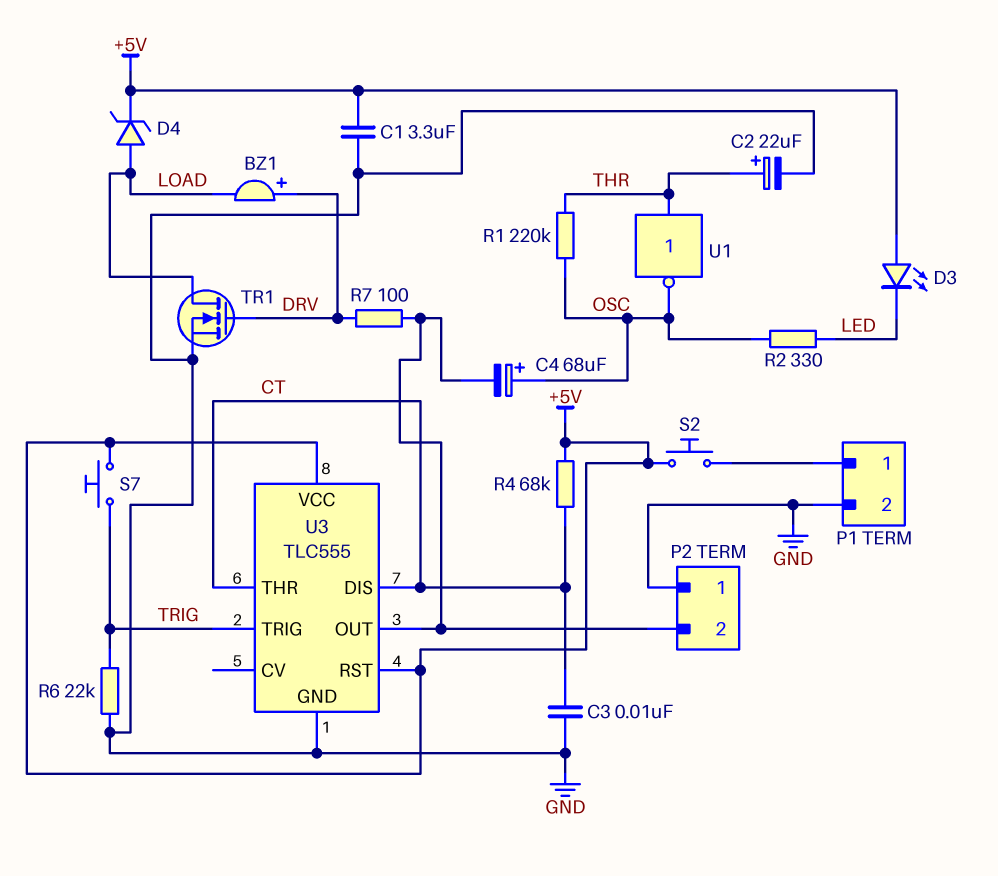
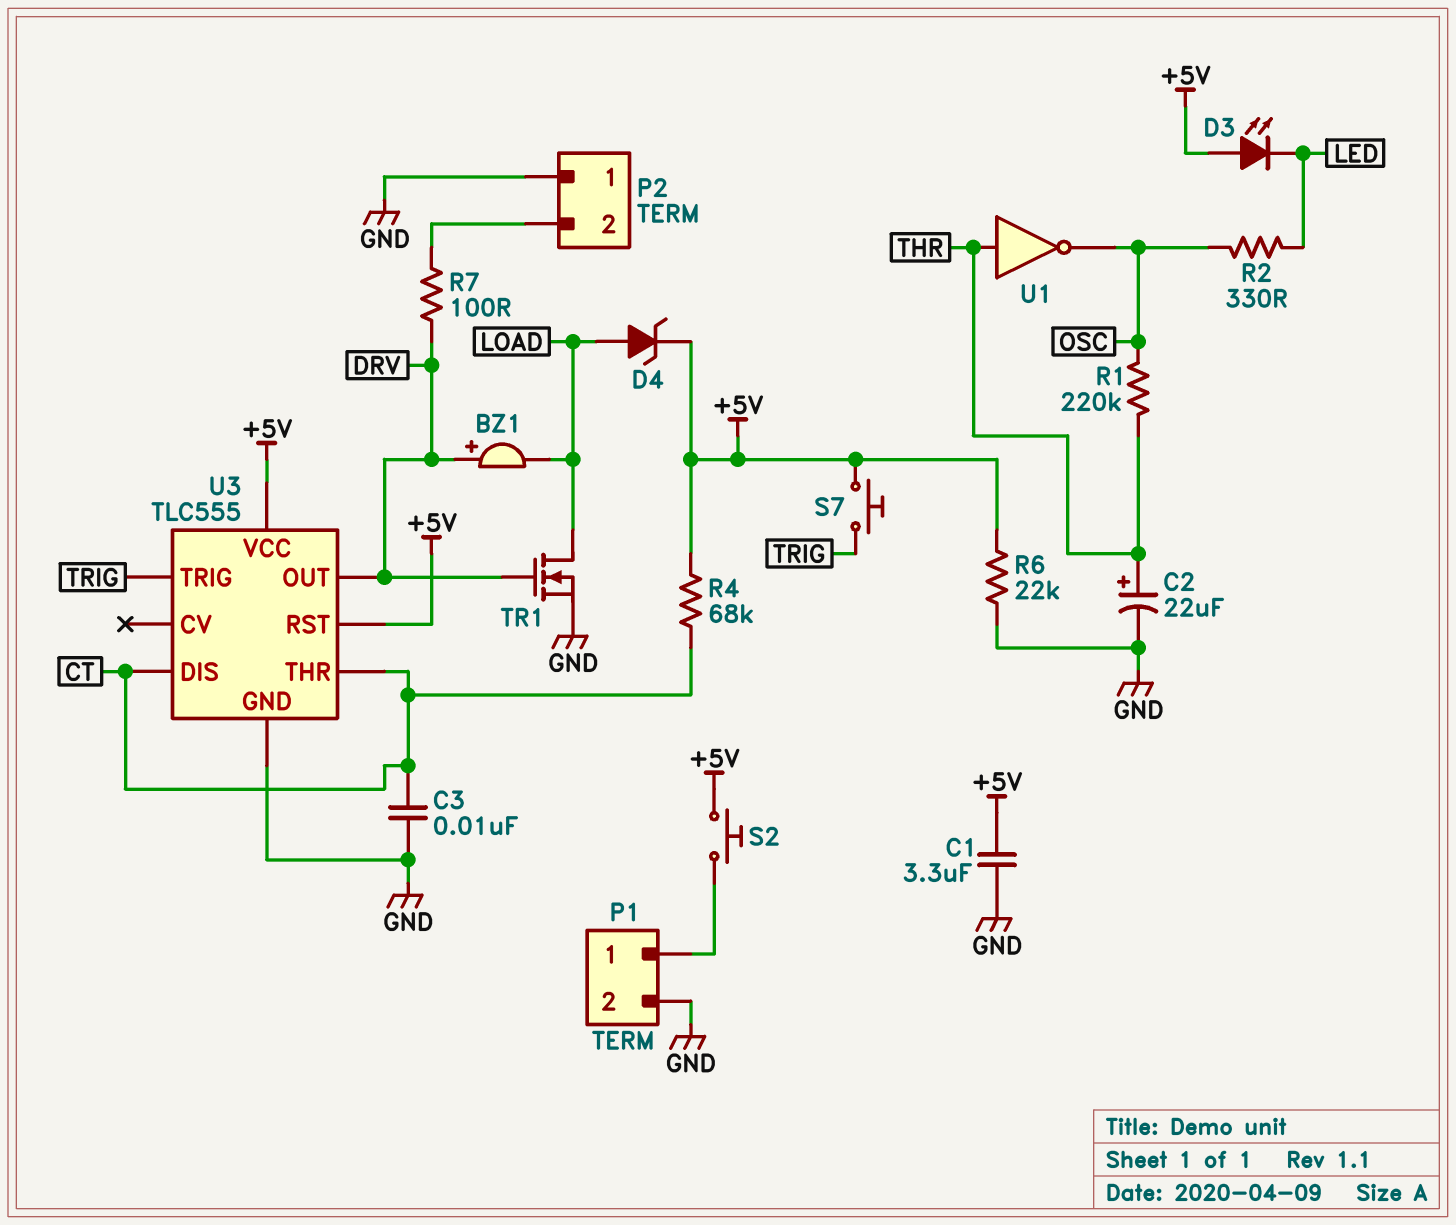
C4: 68uF (plus OSC, minus P2/2) -> none
R6: 22k (GND, TRIG) -> 22k (+5V, GND)
U3 pin OUT: P2/2 -> DRV

